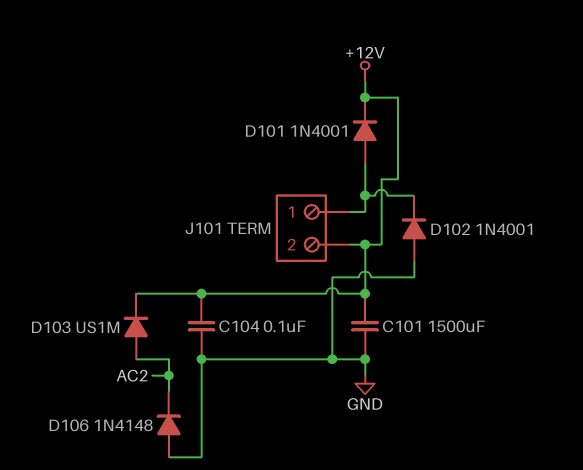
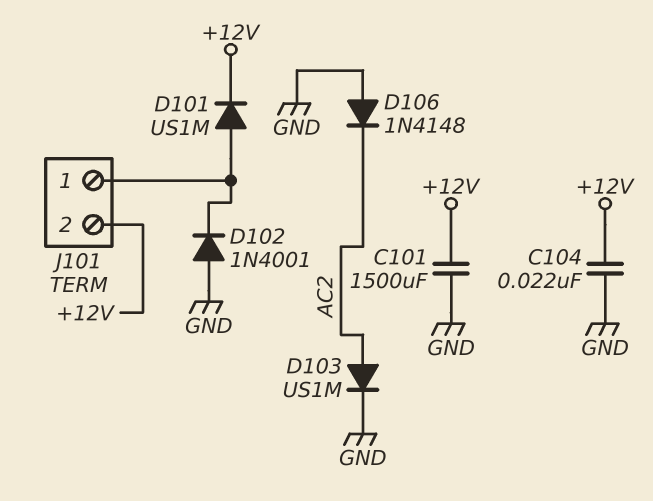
C104: 100nF (+12V, GND) -> 22nF (+12V, GND)
D101: diode 1N4001 (A J101/1, K +12V) -> diode US1M (A J101/1, K +12V)
D103: diode US1M (A AC2, K +12V) -> diode US1M (A AC2, K GND)

